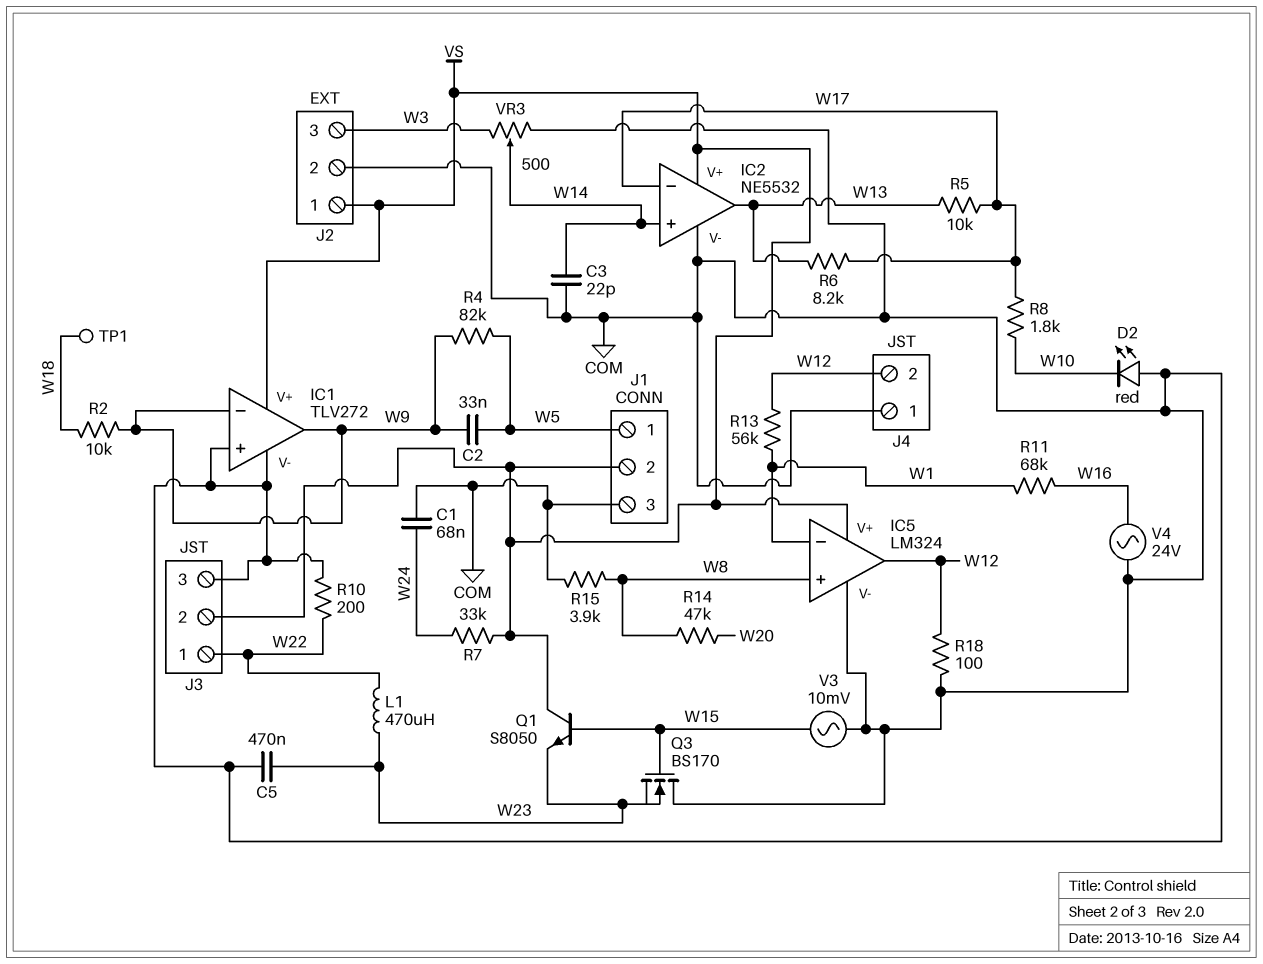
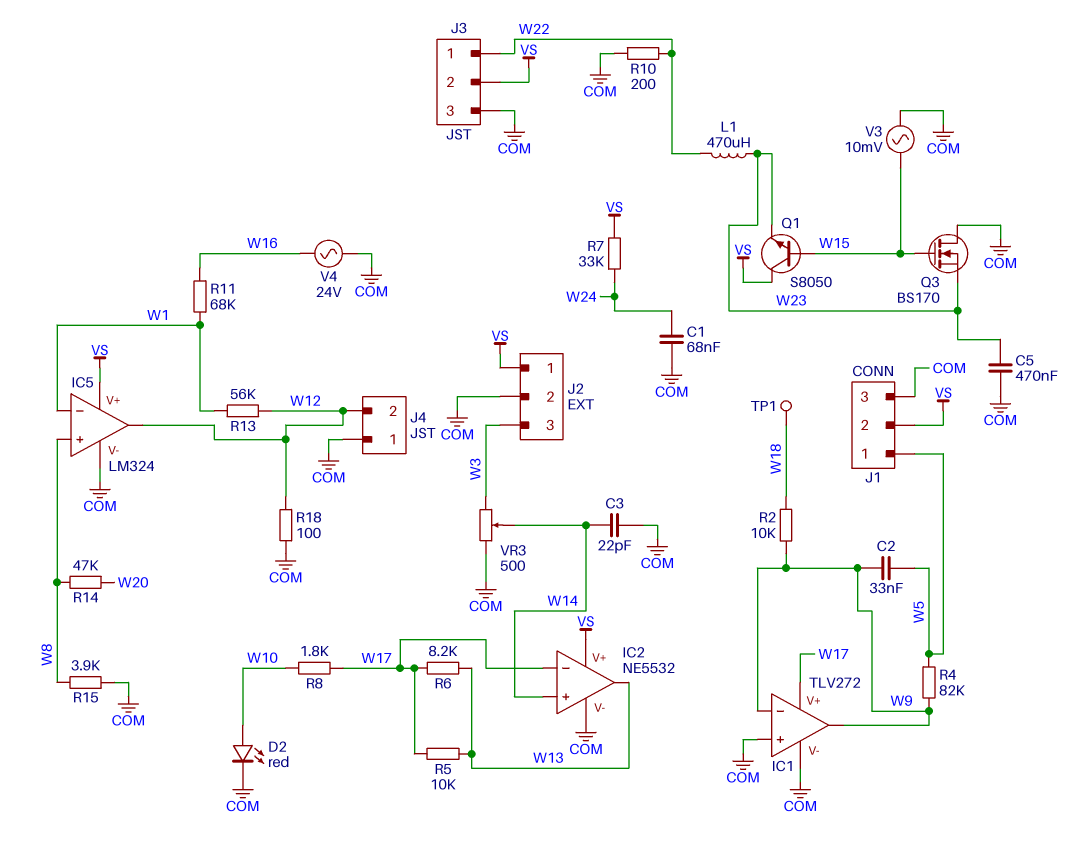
D2: LED red (A COM, K W10) -> LED red (A W10, K COM)
IC1 pin V+: VS -> W17

